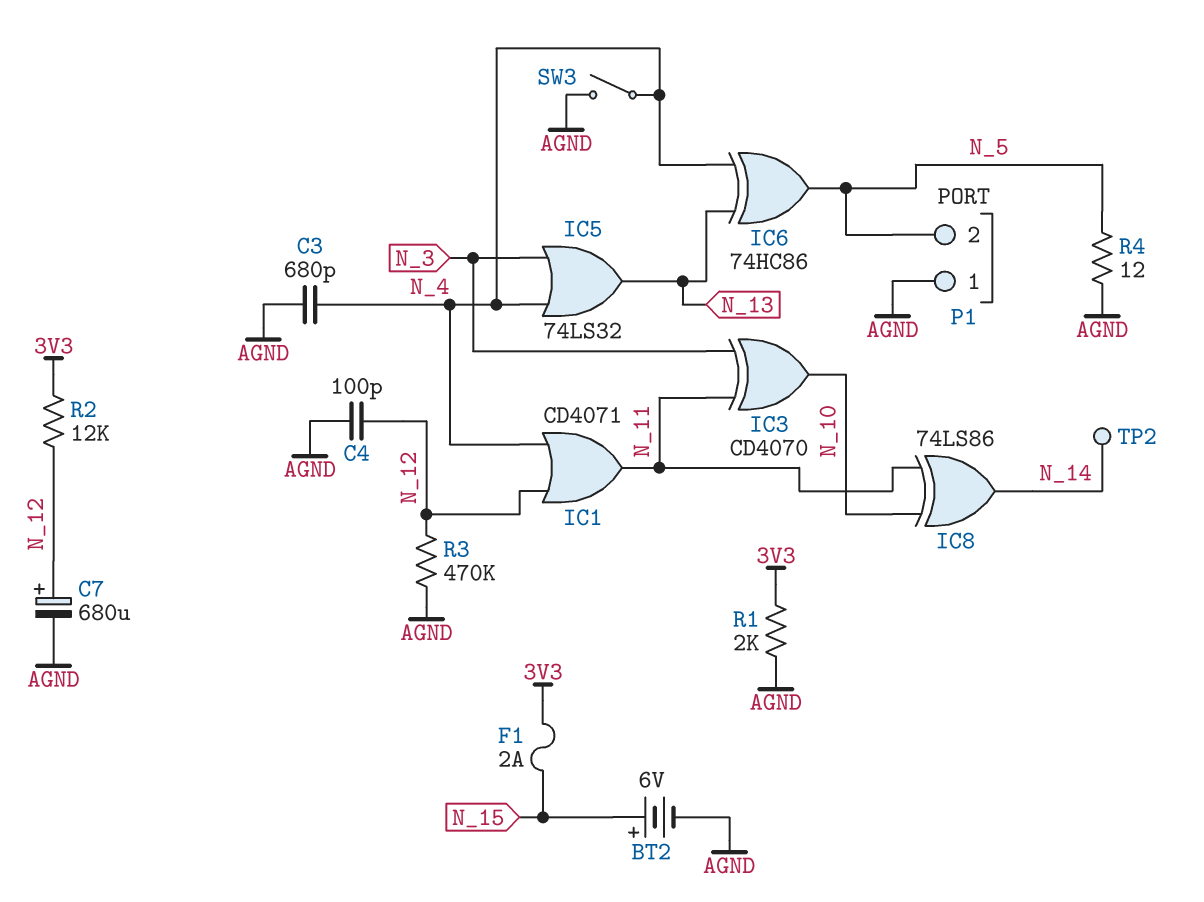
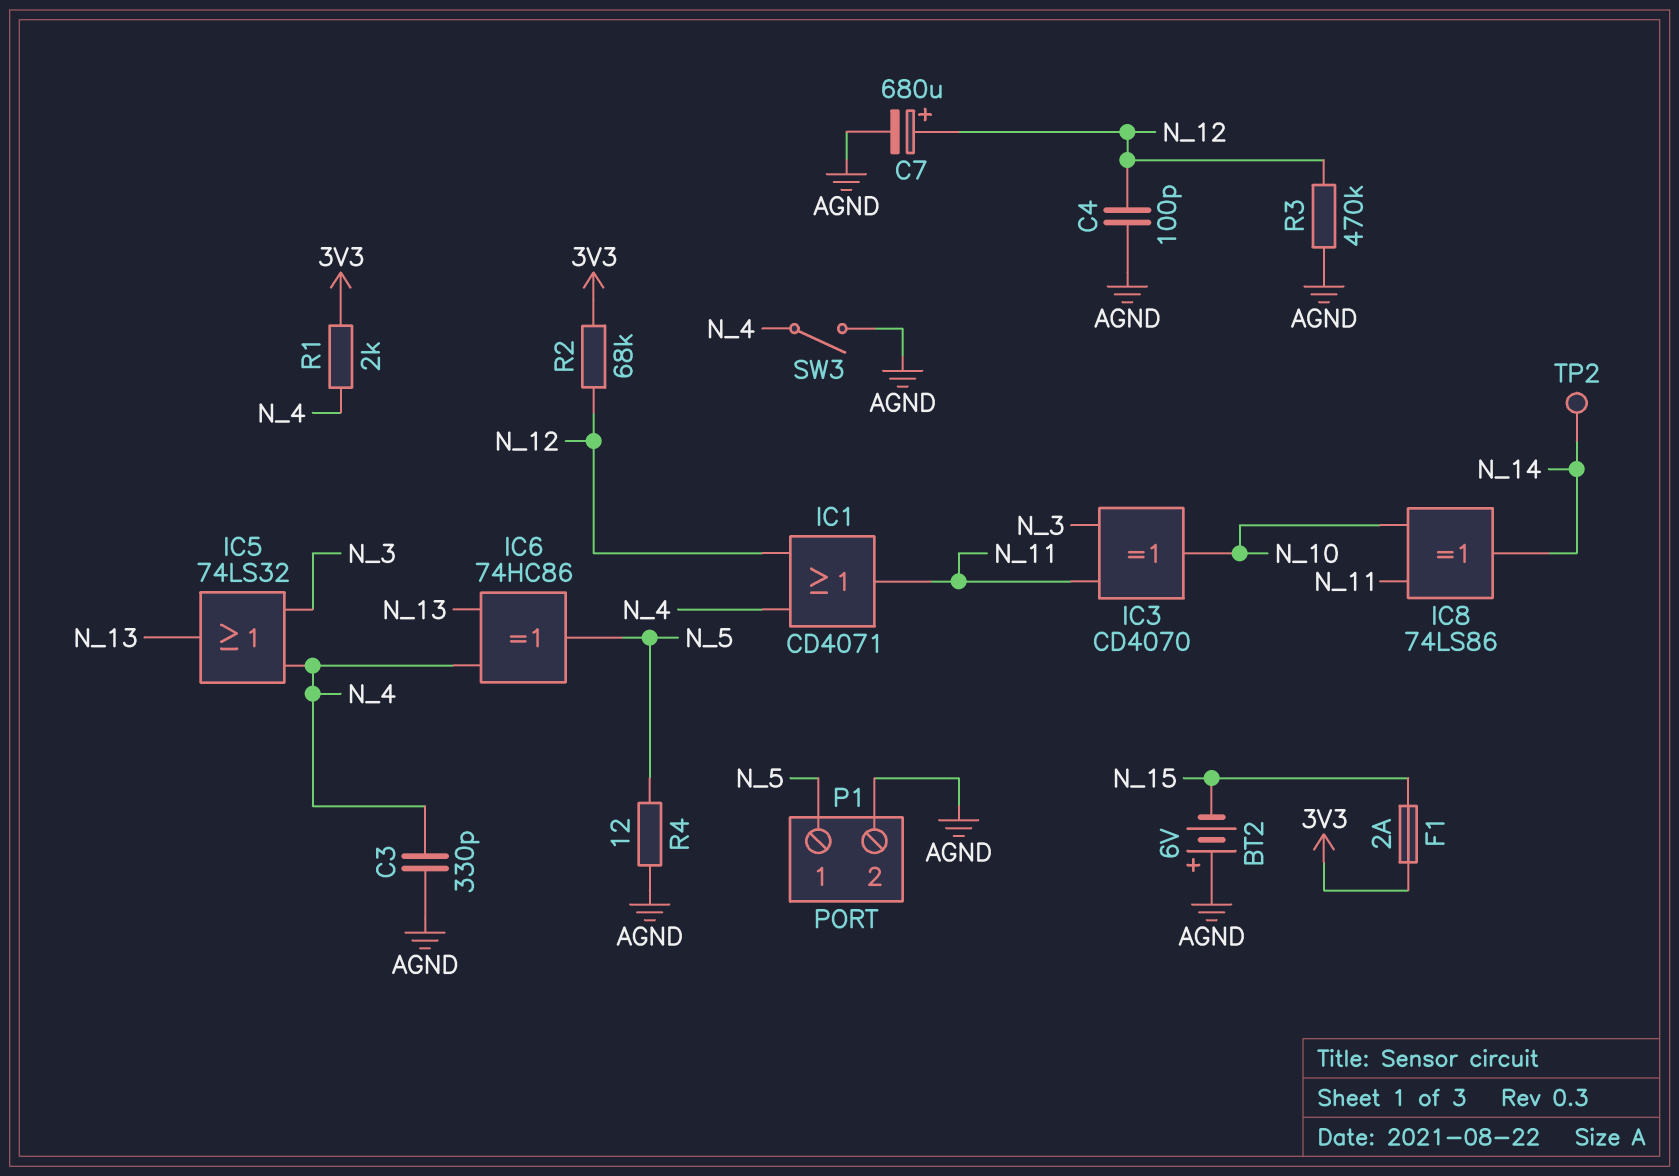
BT2: 6V (plus N_15, minus AGND) -> 6V (plus AGND, minus N_15)
C3: 680pF (AGND, N_4) -> 330pF (AGND, N_4)
P1 pin 1: AGND -> N_5
P1 pin 2: N_5 -> AGND
R1: 2k (3V3, AGND) -> 2k (3V3, N_4)
R2: 12k (3V3, N_12) -> 68k (3V3, N_12)

